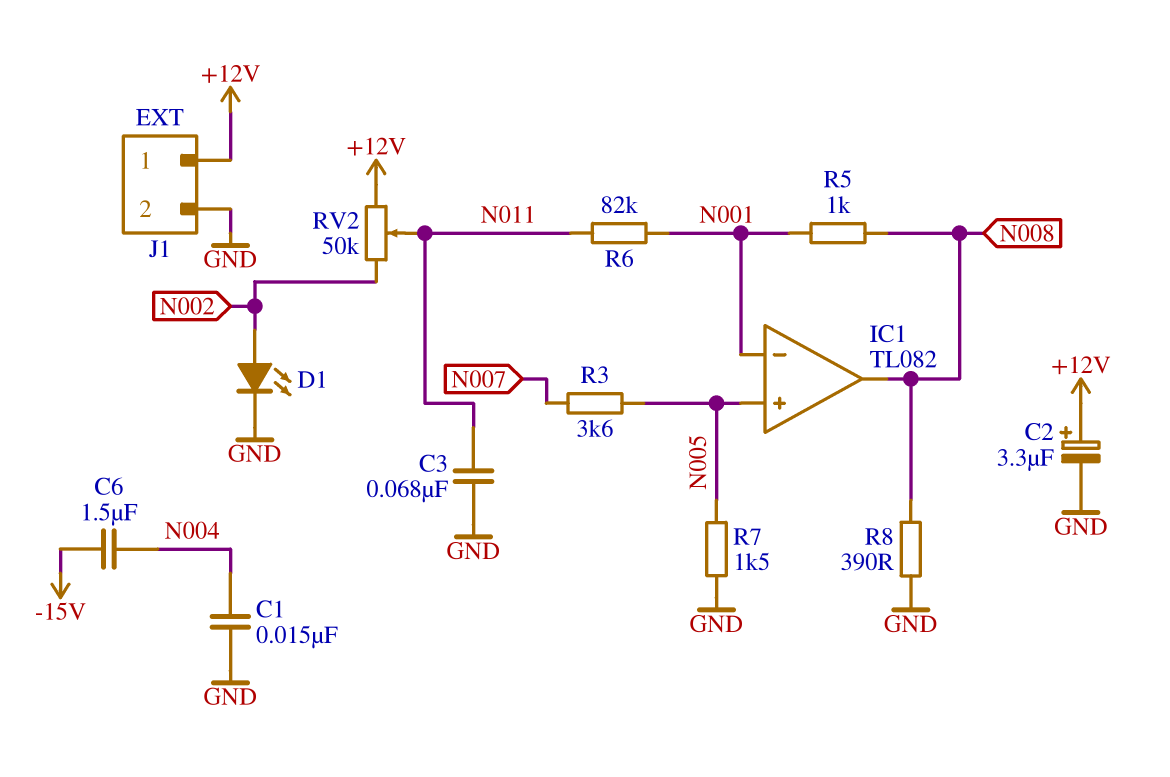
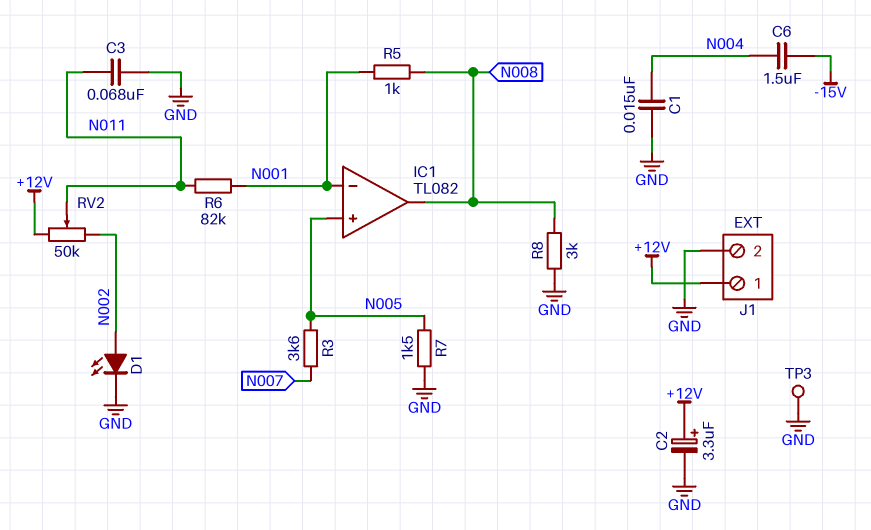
R8: 390 (GND, N008) -> 3k (GND, N008)
TP3: none -> test point (GND)

